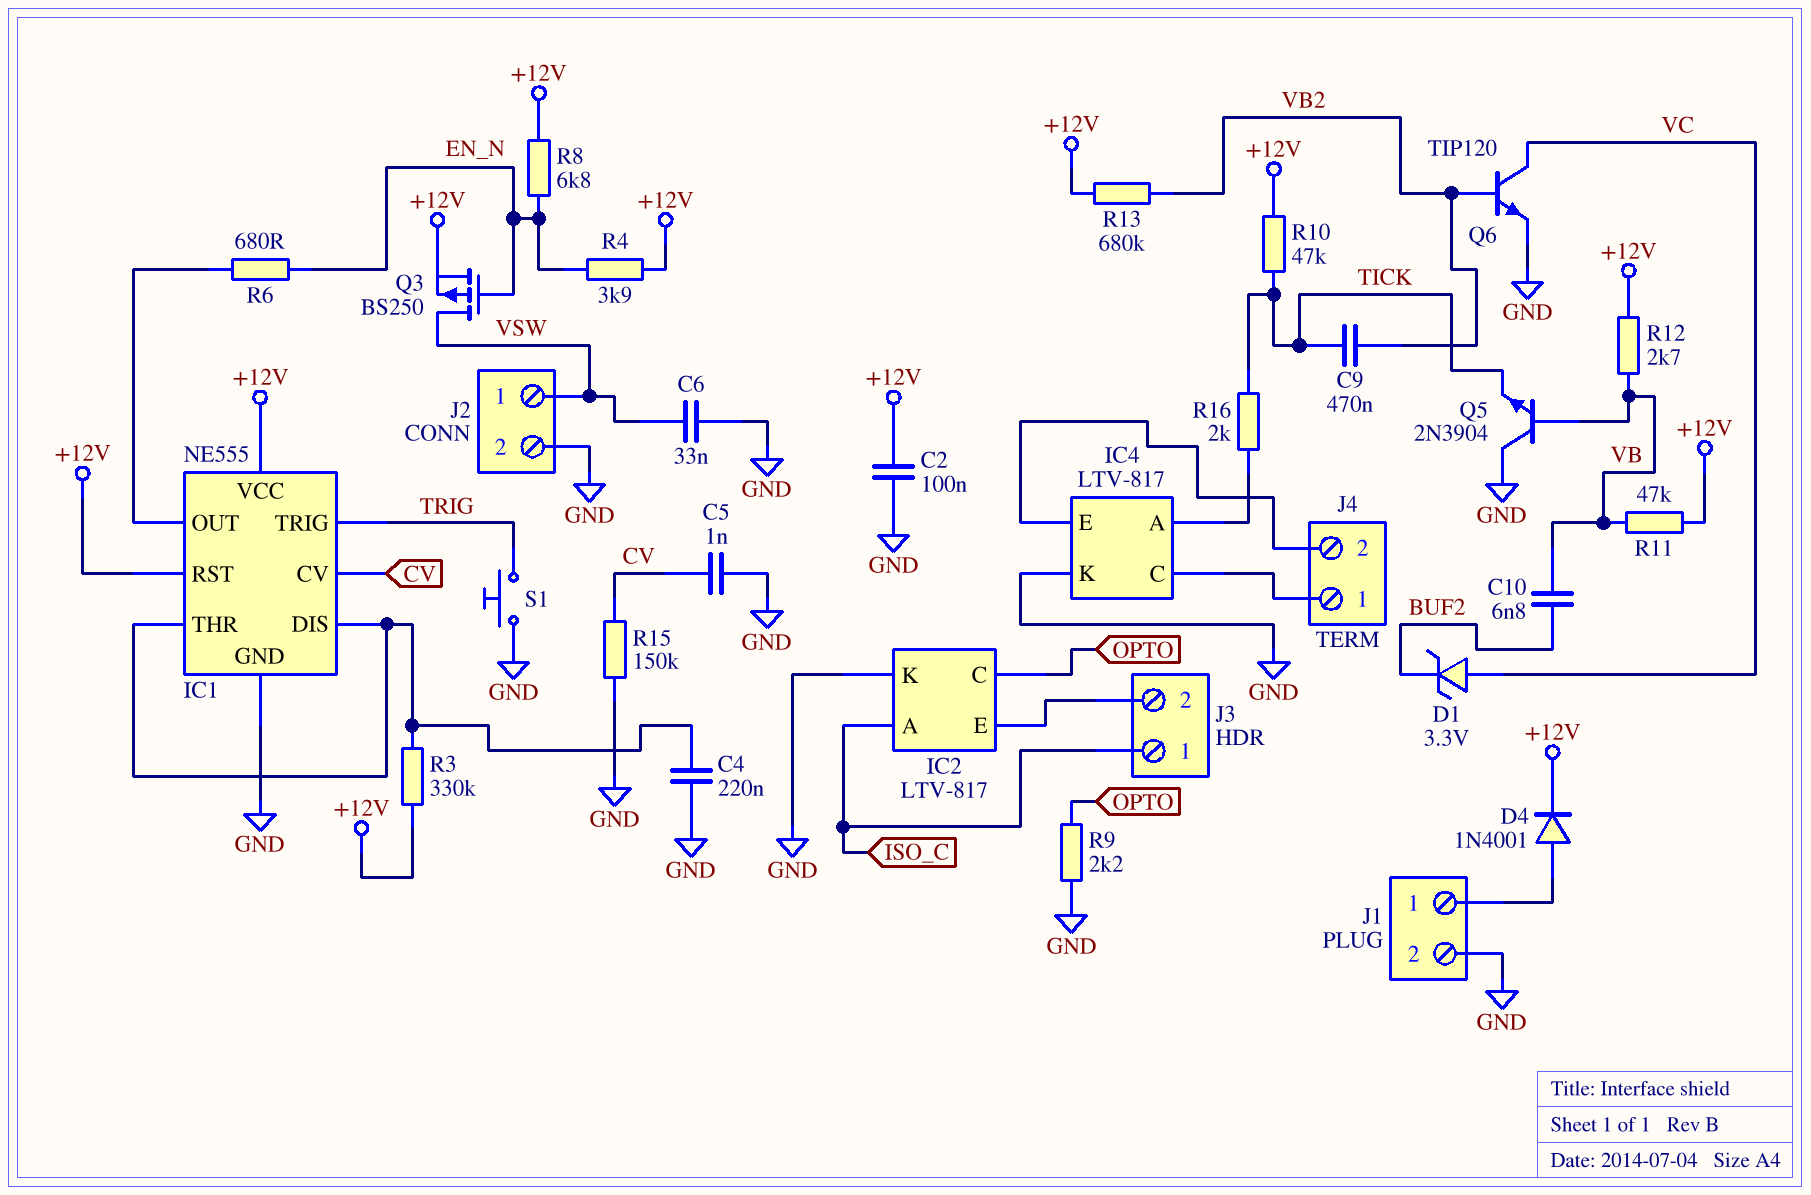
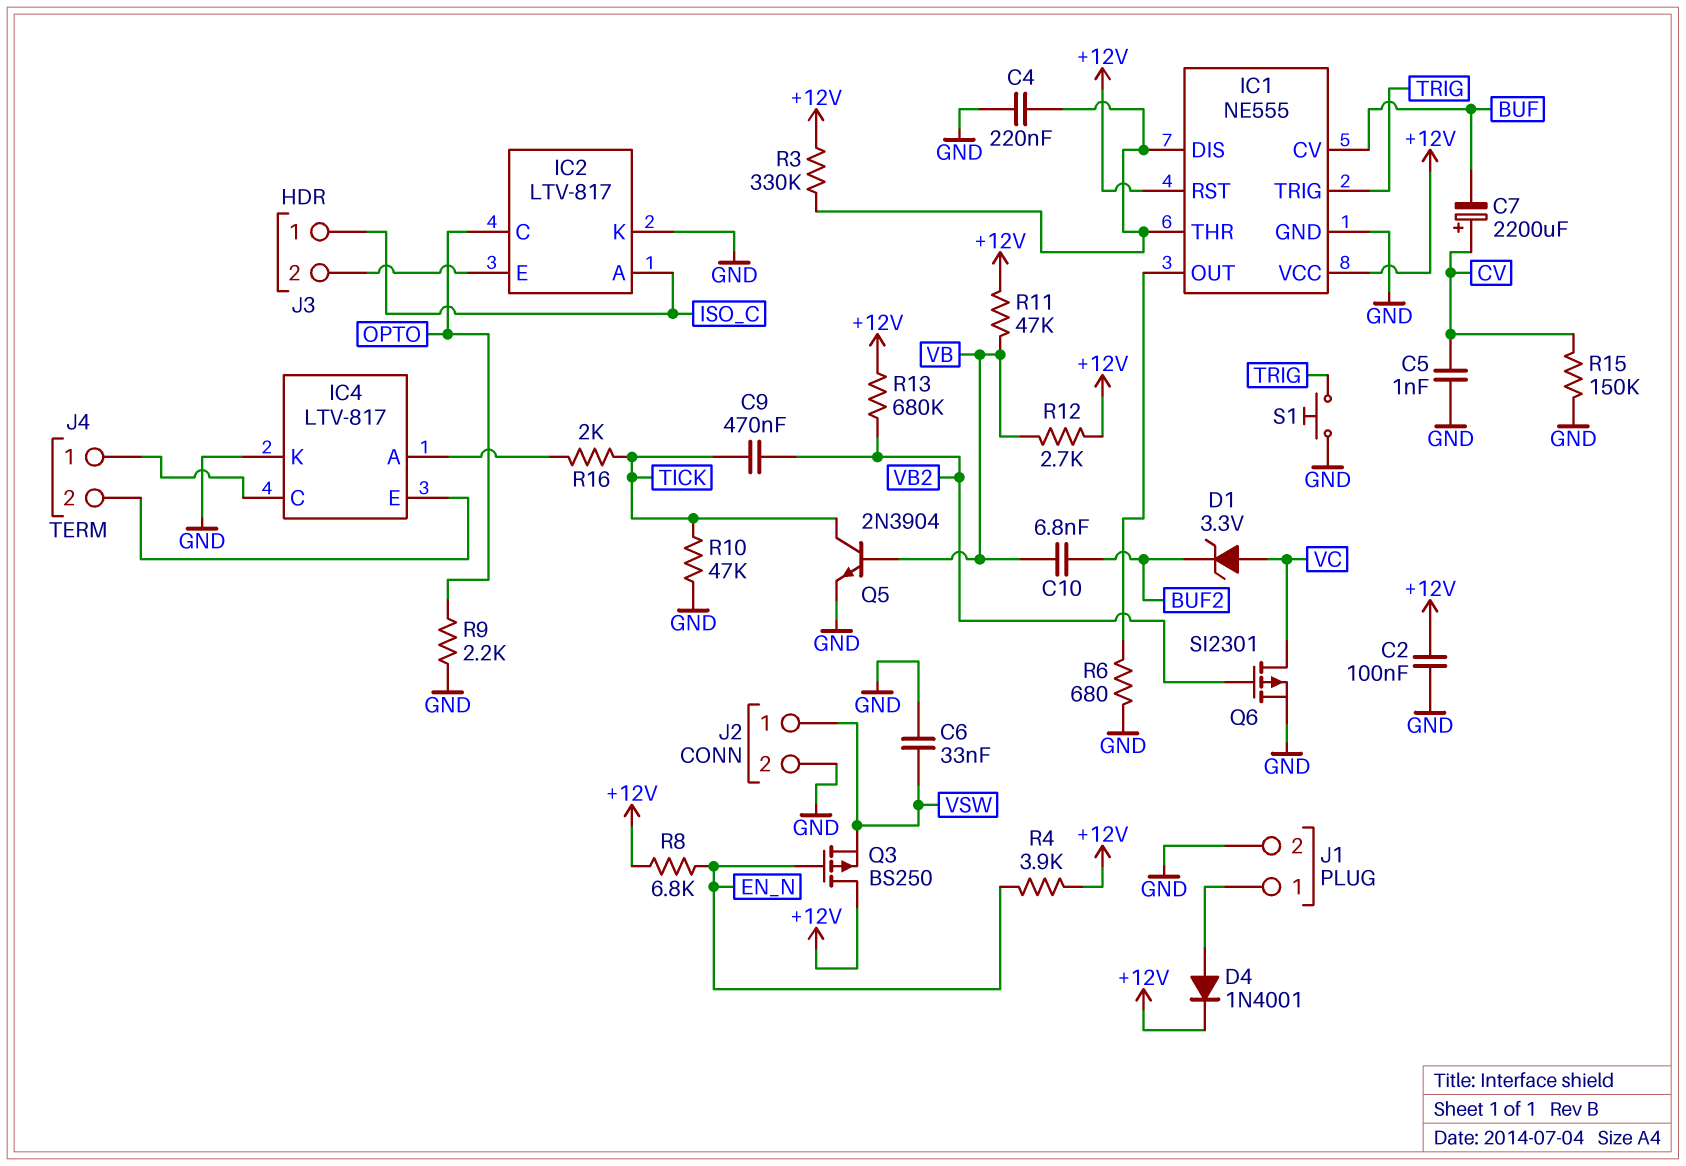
C7: none -> 2200uF (plus CV, minus BUF)
IC1 pin CV: CV -> BUF
Q3: PMOS BS250 (G EN_N, D VSW, S +12V) -> PMOS BS250 (G EN_N, D +12V, S VSW)
Q5: NPN 2N3904 (B VB, C GND, E TICK) -> NPN 2N3904 (B VB, C TICK, E GND)
Q6: NPN TIP120 (B VB2, C VC, E GND) -> PMOS SI2301 (G VB2, D VC, S GND)
R6: 680 (EN_N, IC1/OUT) -> 680 (GND, IC1/OUT)
R10: 47k (+12V, TICK) -> 47k (GND, TICK)

